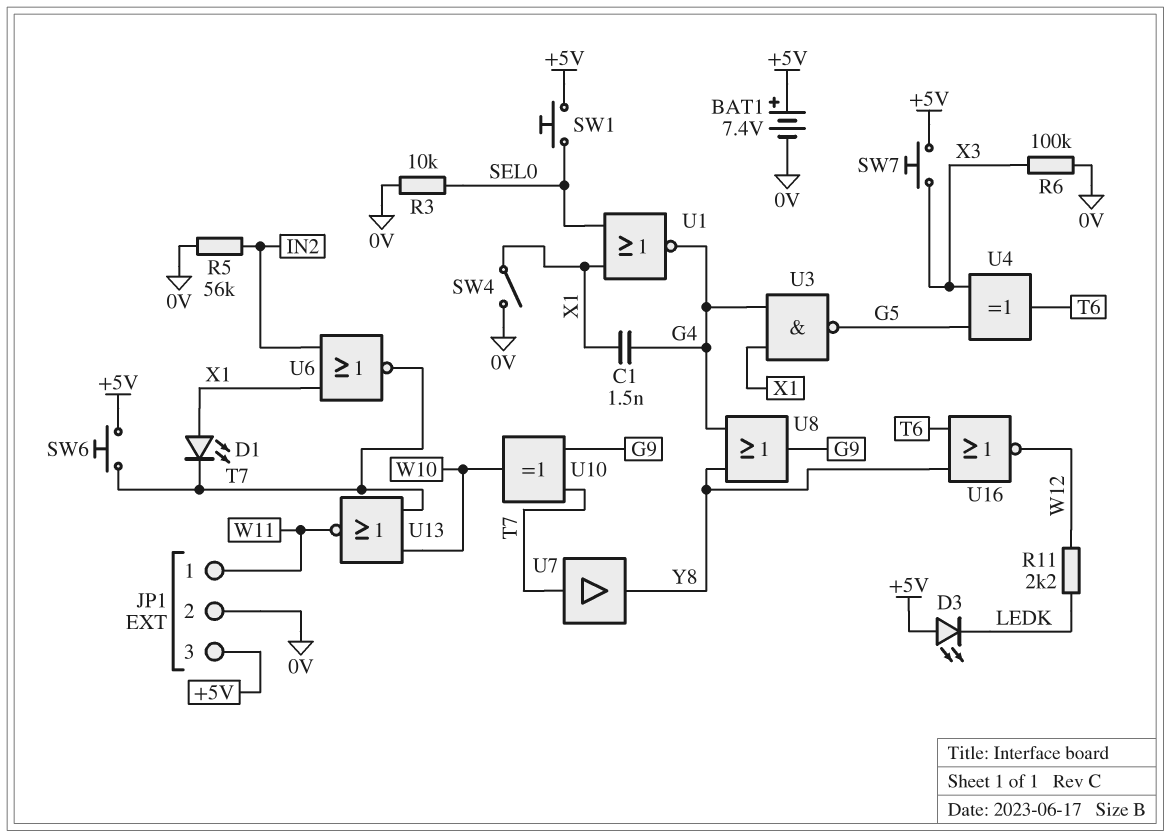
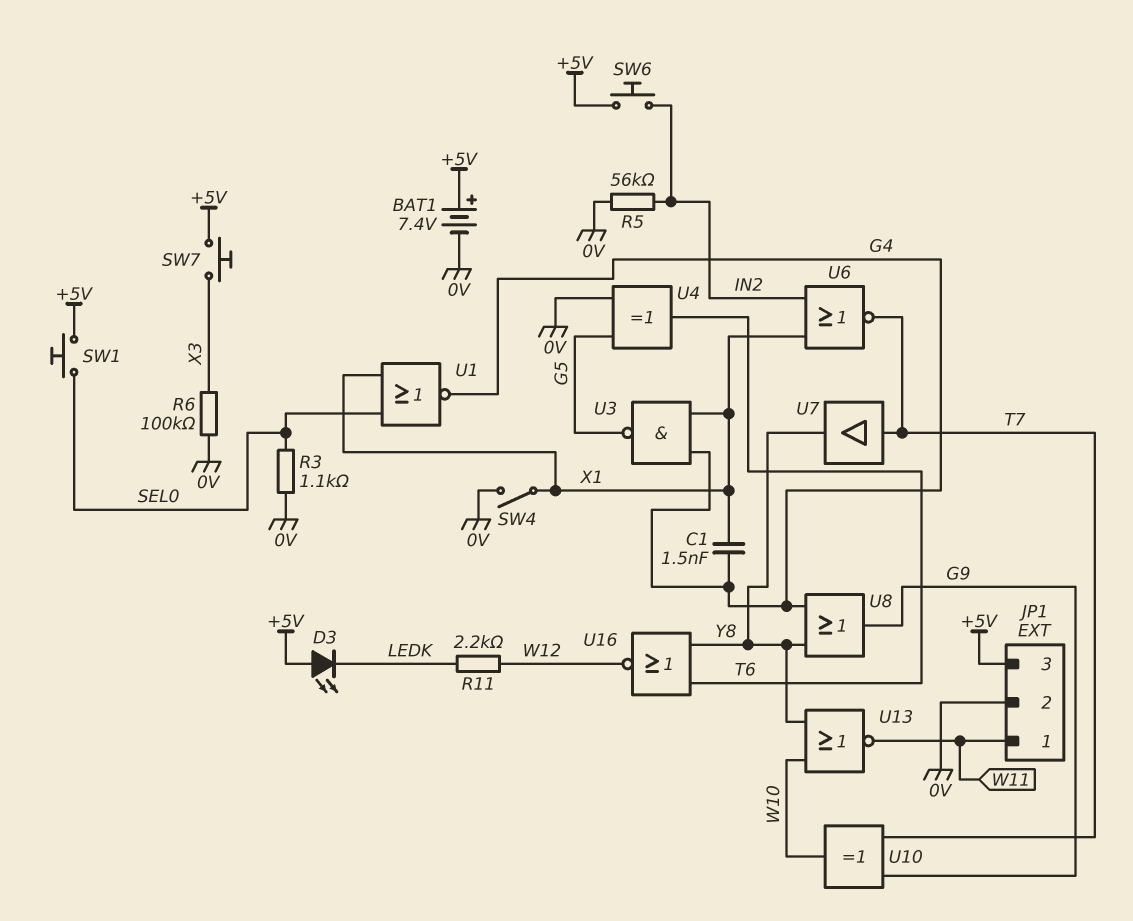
D1: LED (A X1, K T7) -> none
R3: 10k (0V, SEL0) -> 1.1k (0V, SEL0)
SW6: button (+5V, T7) -> button (+5V, IN2)
U4: XOR (in G5, in X3, out T6) -> XOR (in 0V, in G5, out T6)
U13: NOR (in T7, in W10, out W11) -> NOR (in W10, in Y8, out W11)

